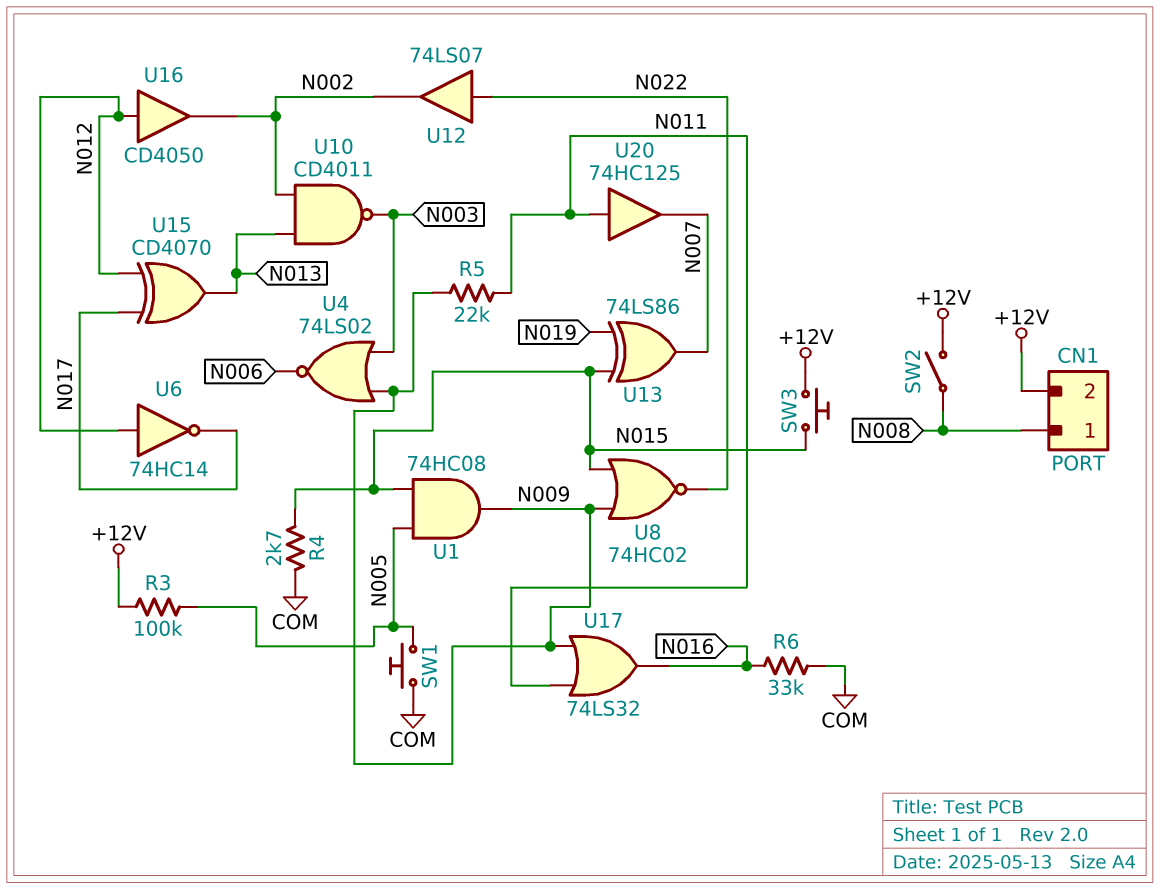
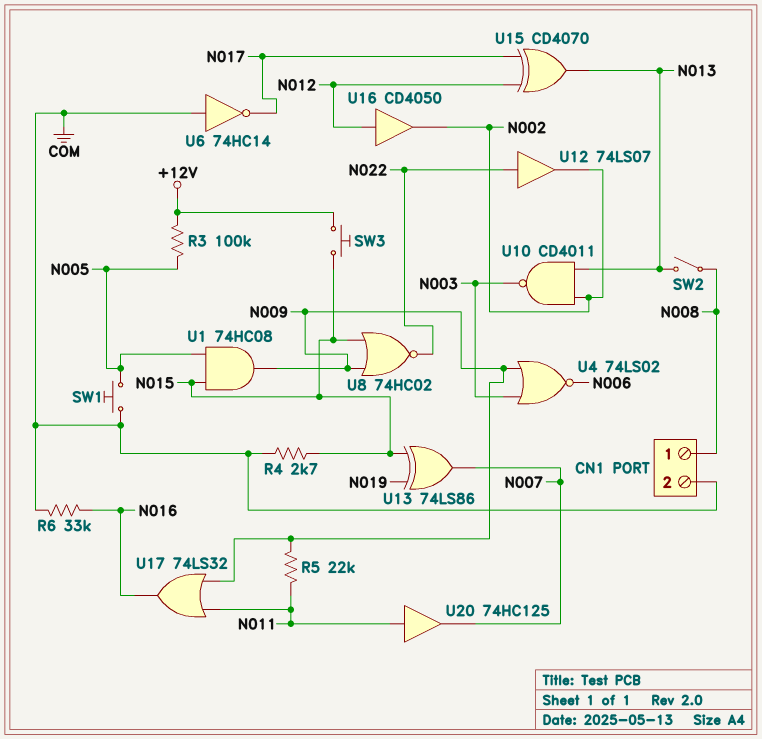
CN1 pin 2: +12V -> COM
SW2: switch (+12V, N008) -> switch (N008, N013)
U6: NOT 74HC14 (in N012, out N017) -> NOT 74HC14 (in COM, out N017)

